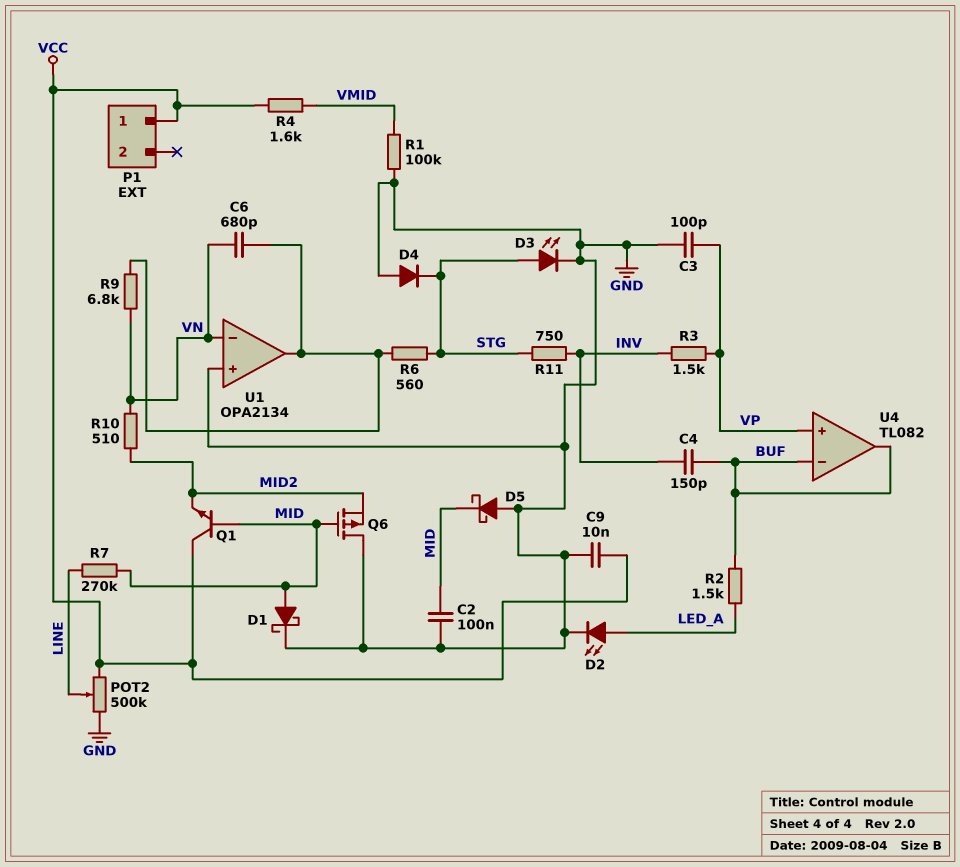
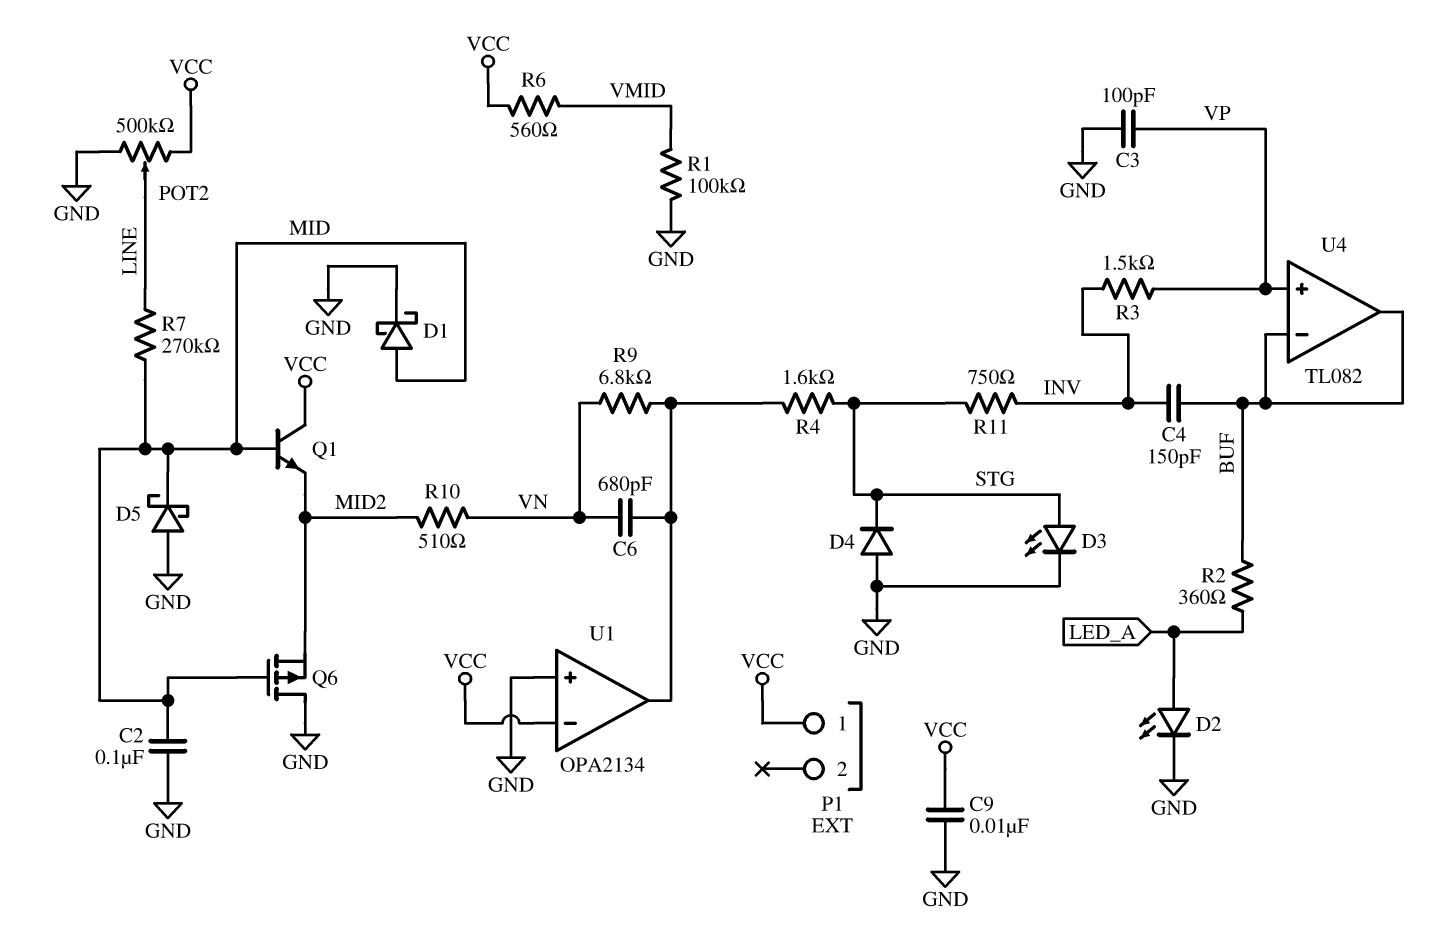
R2: 1.5k (BUF, LED_A) -> 360 (BUF, LED_A)
R4: 1.6k (VCC, VMID) -> 1.6k (STG, U1/out)
R6: 560 (STG, U1/out) -> 560 (VCC, VMID)
U1 pin in-: VN -> VCC

